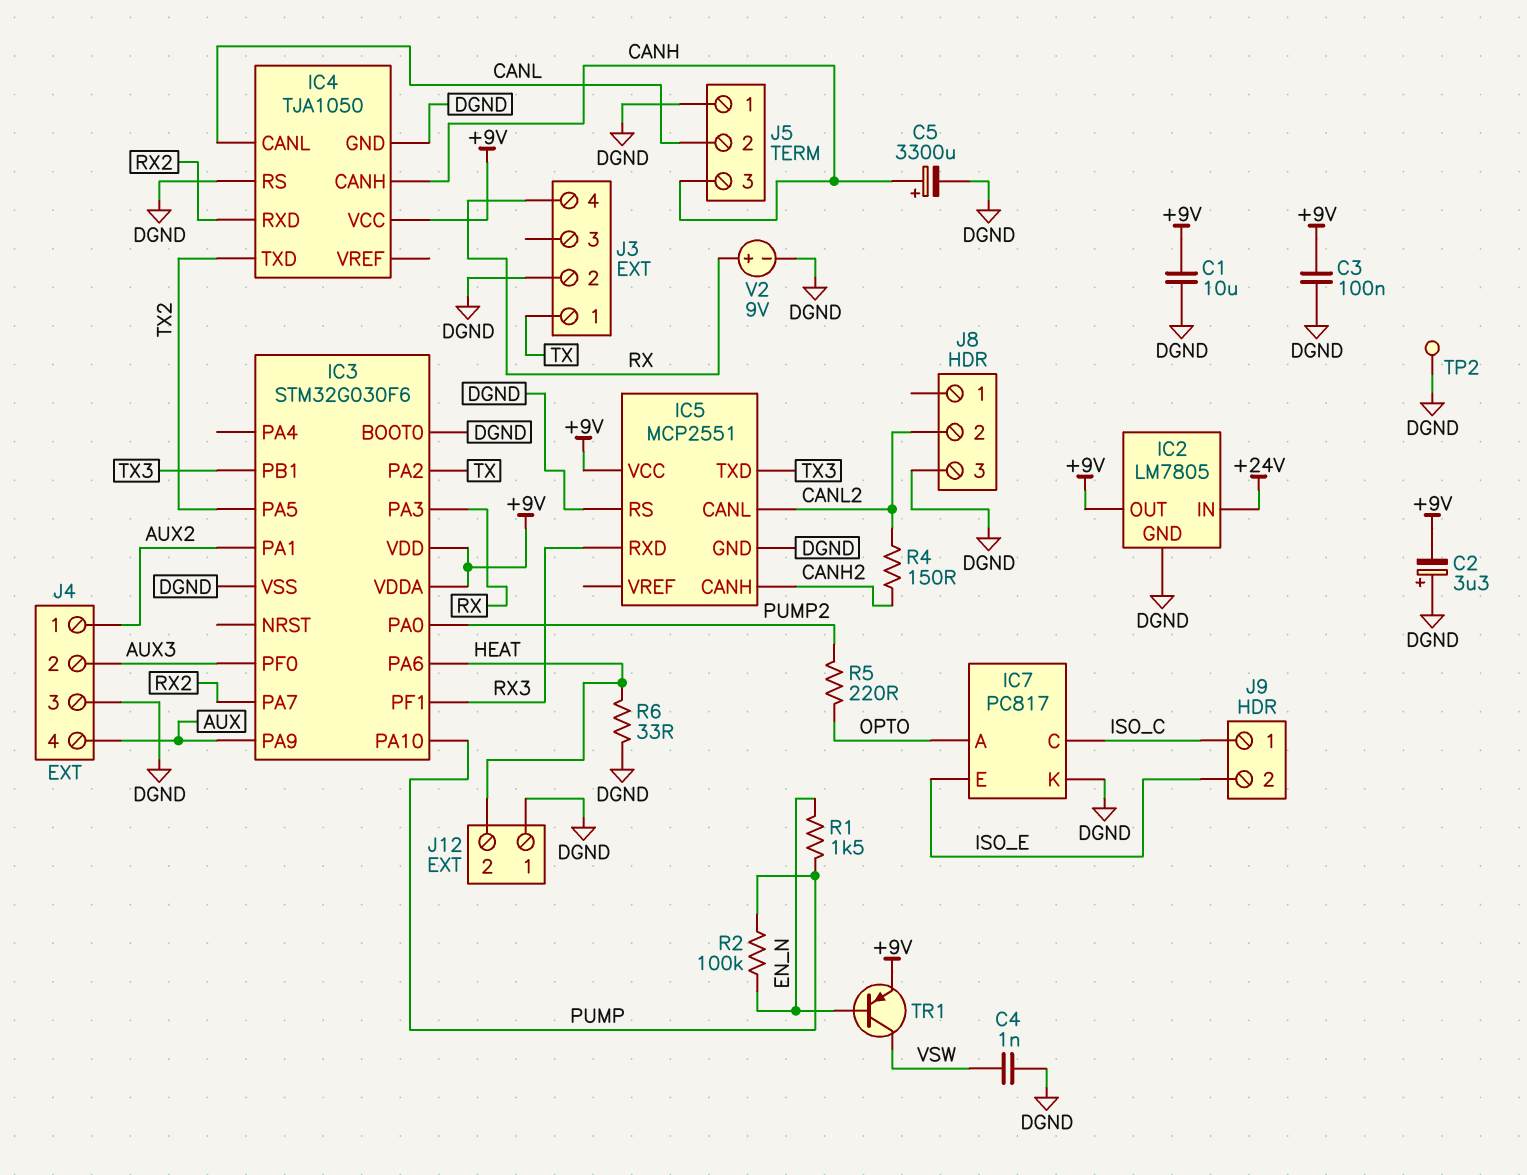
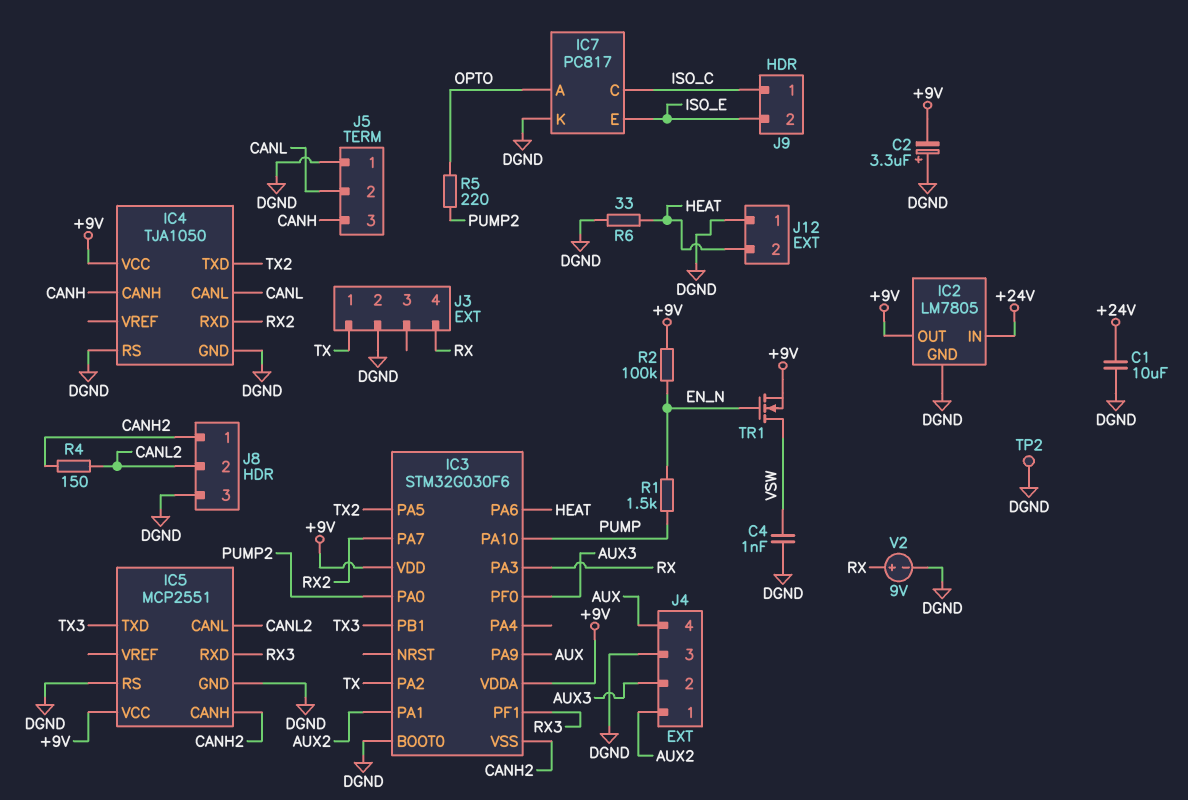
C1: 10uF (+9V, DGND) -> 10uF (+24V, DGND)
C3: 100nF (+9V, DGND) -> none
C5: 3300uF (plus CANH, minus DGND) -> none
IC3 pin VSS: DGND -> CANH2
J8 pin 1: none -> CANH2
R2: 100k (EN_N, PUMP) -> 100k (+9V, EN_N)
TR1: PNP (B EN_N, C VSW, E +9V) -> NMOS (G EN_N, D VSW, S +9V)

